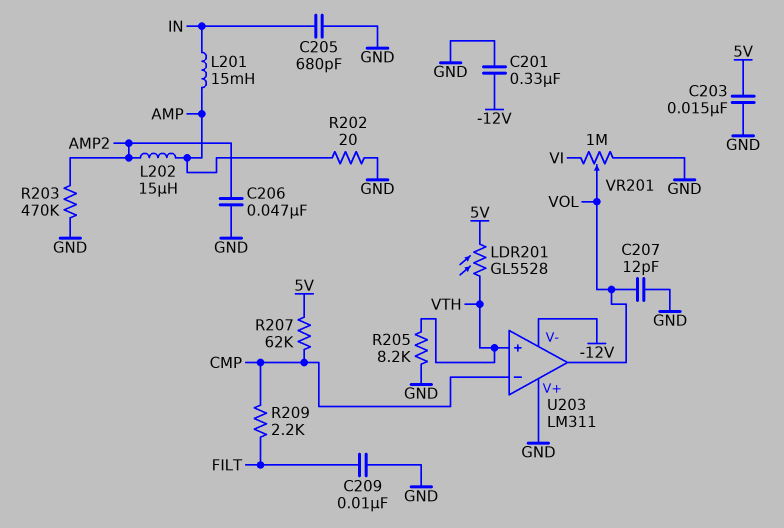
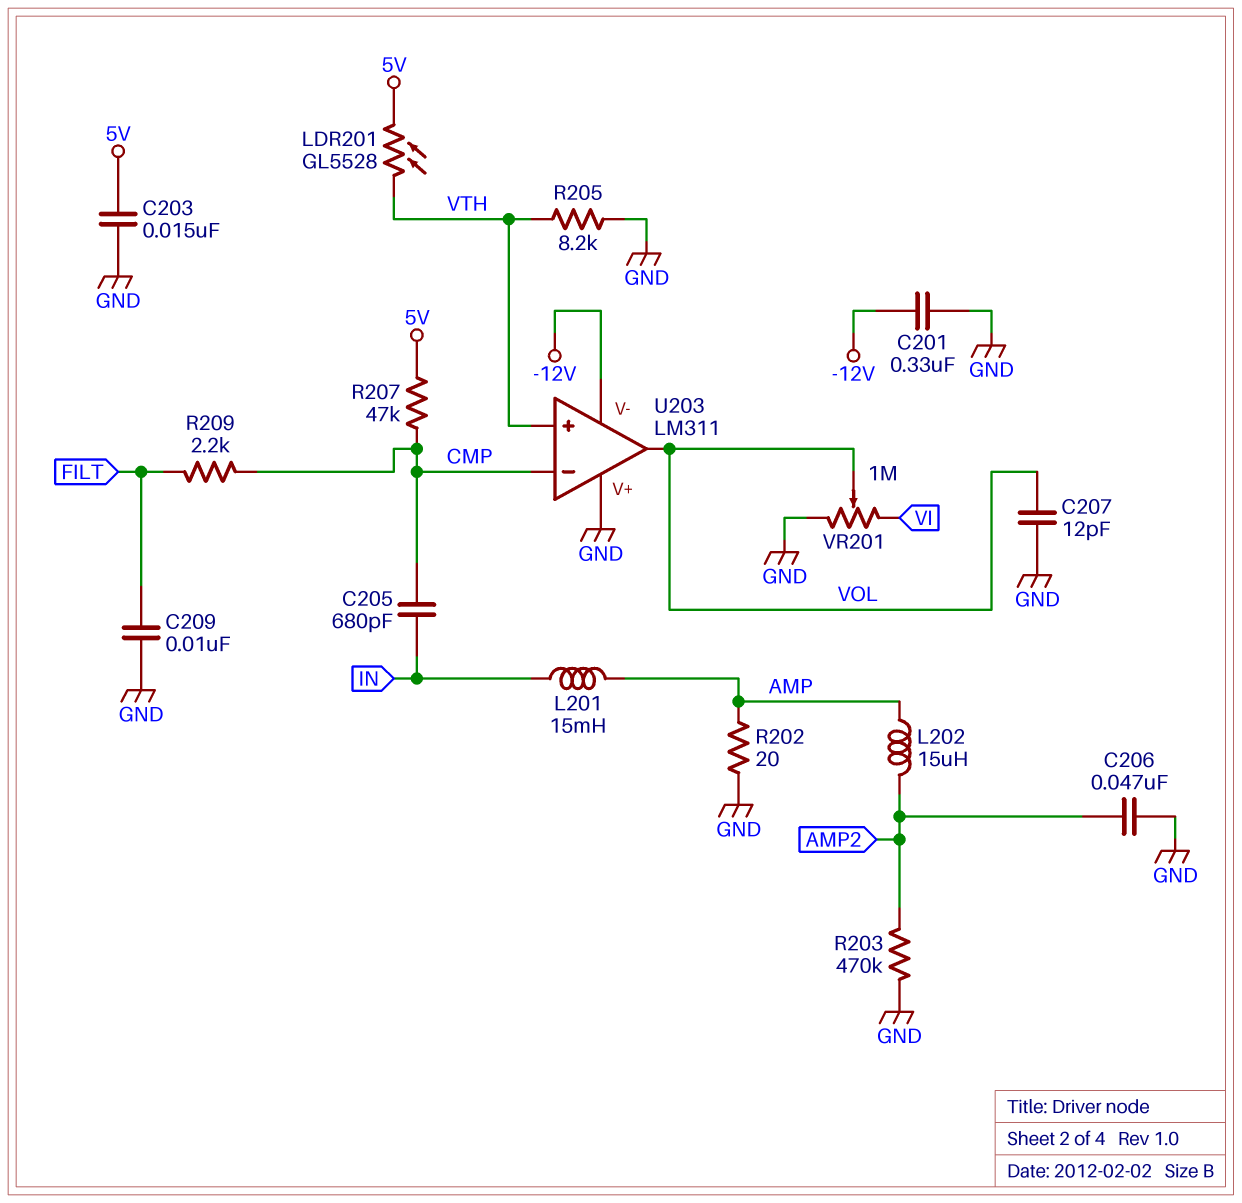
C205: 680pF (GND, IN) -> 680pF (CMP, IN)
R207: 62k (5V, CMP) -> 47k (5V, CMP)

